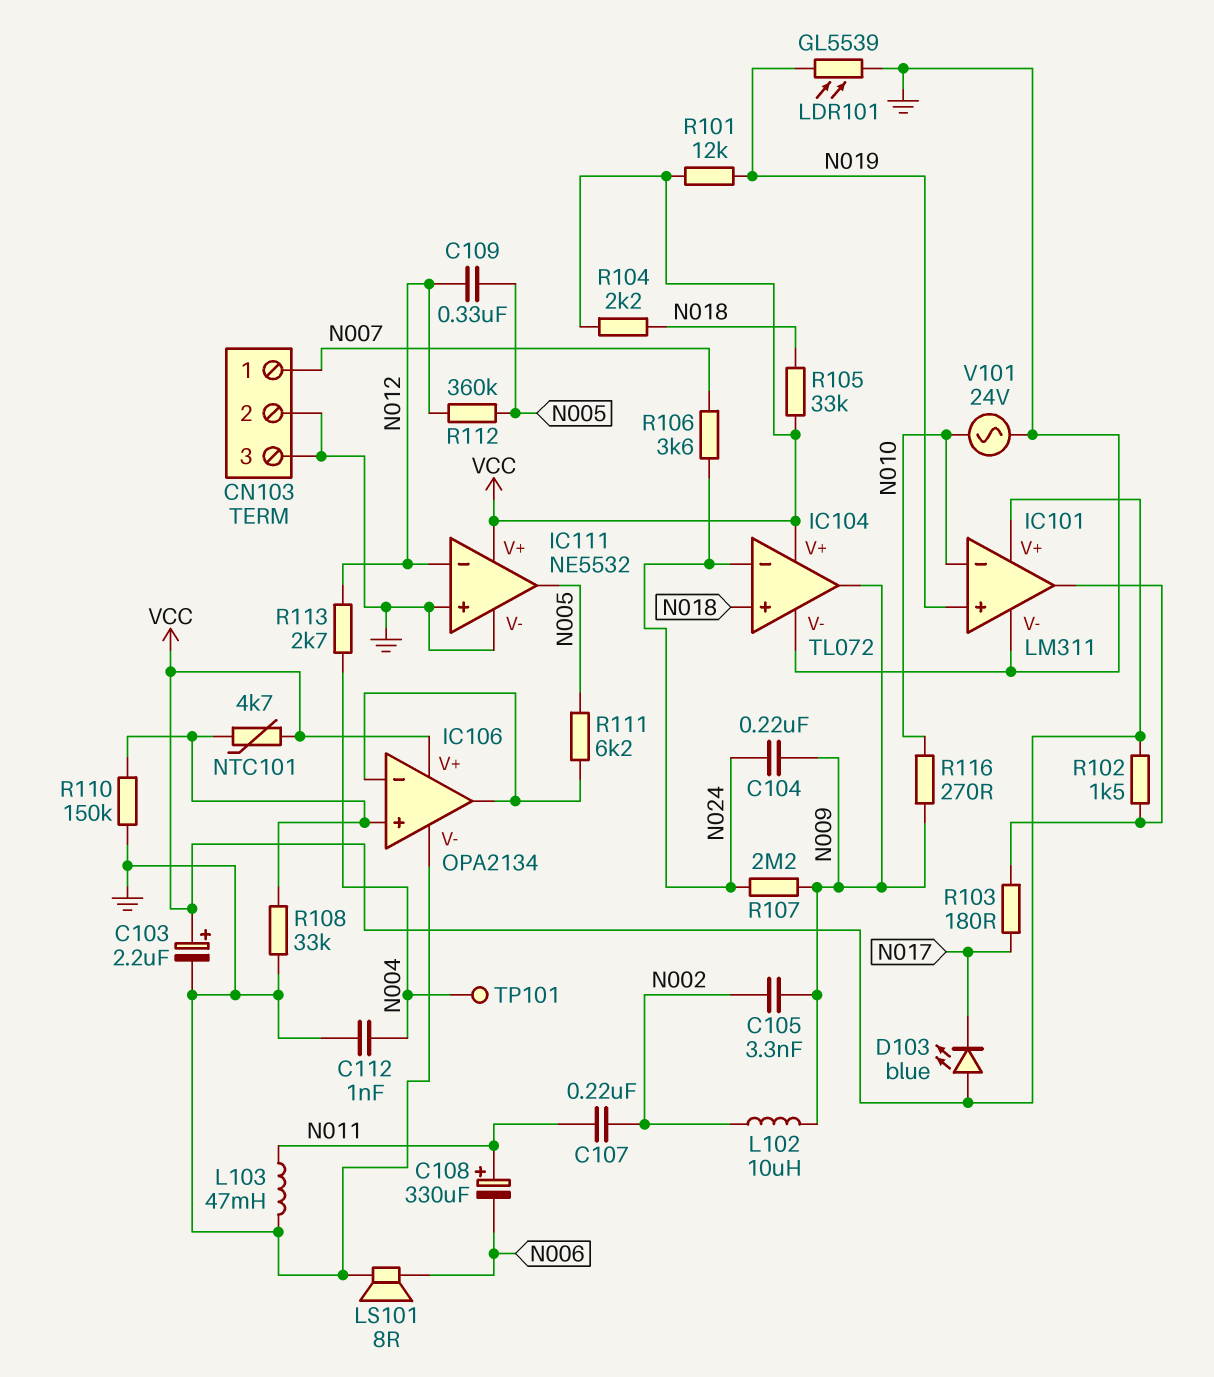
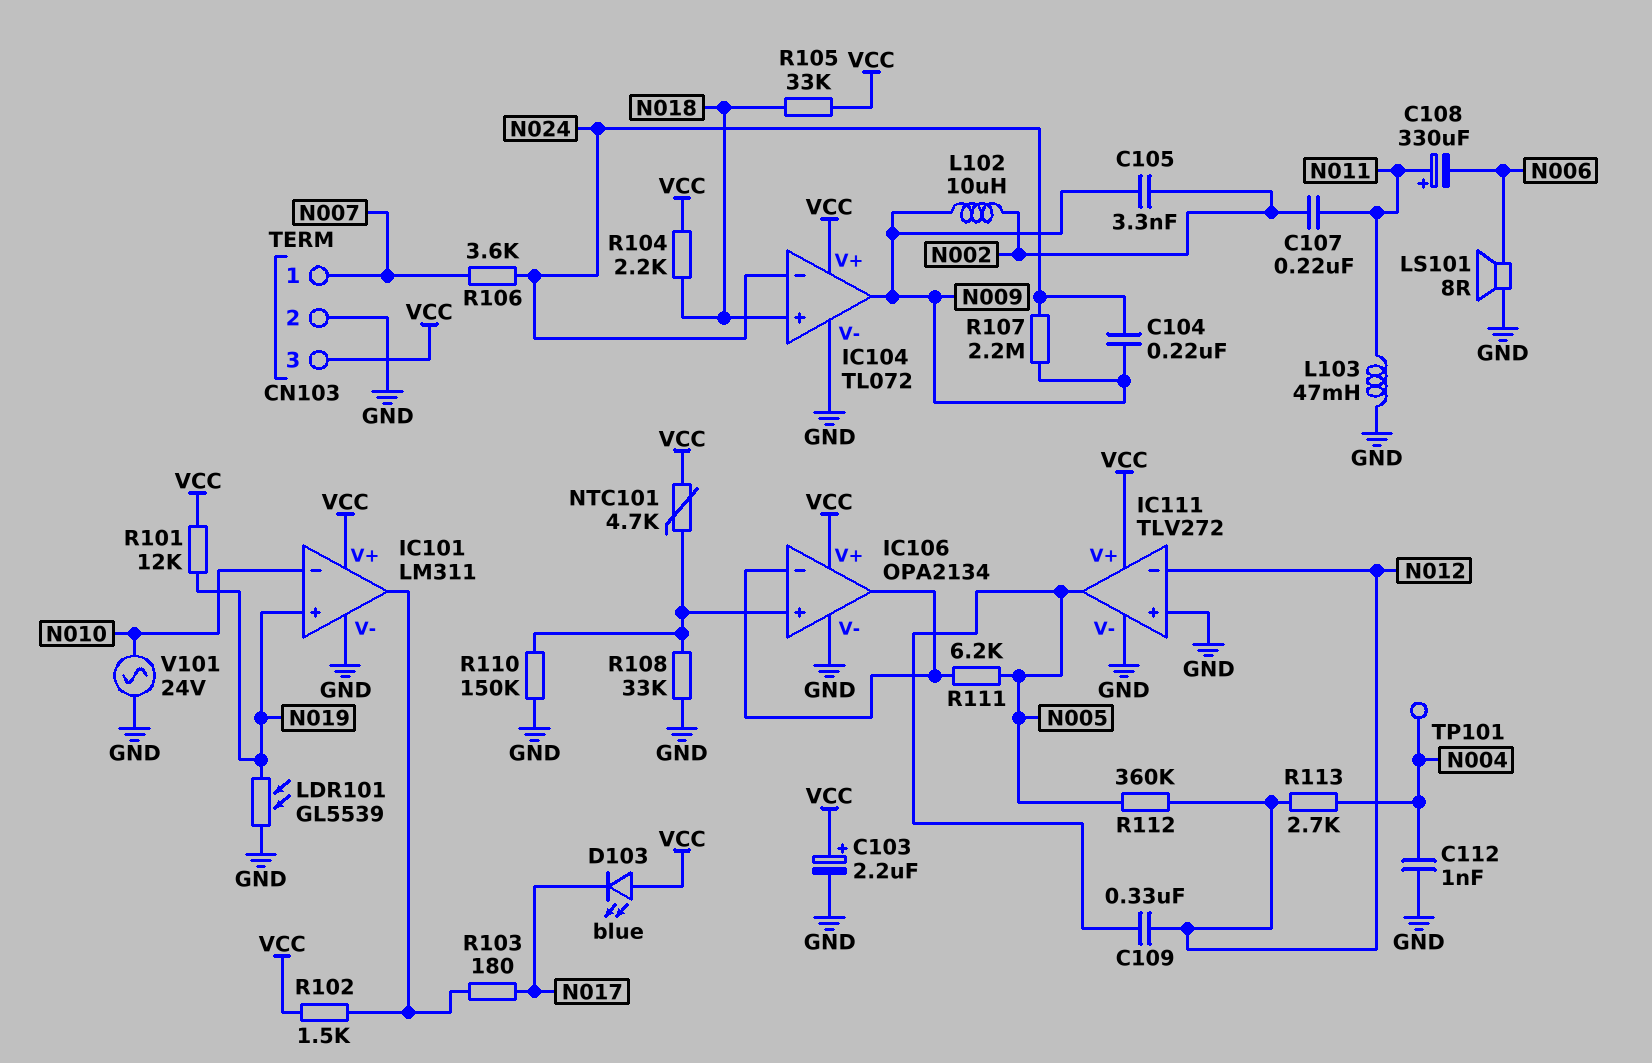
CN103 pin 3: GND -> VCC
IC111: NE5532 -> TLV272
R116: 270 (N009, N010) -> none

